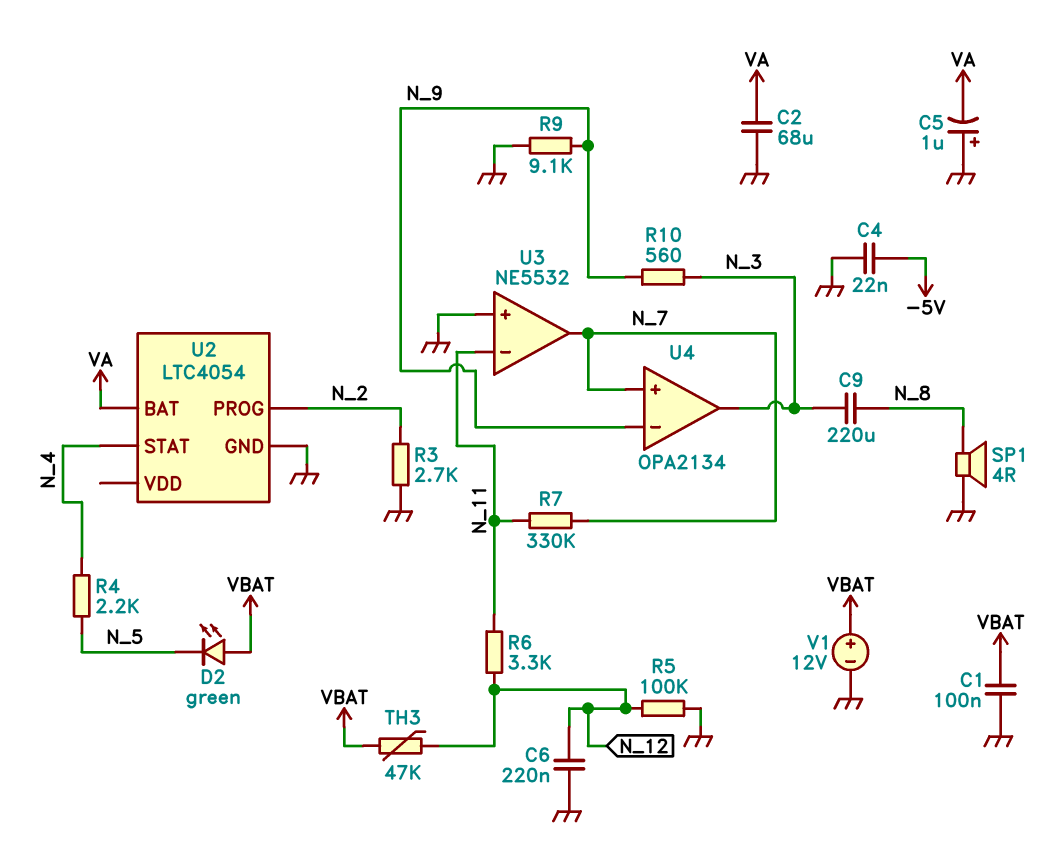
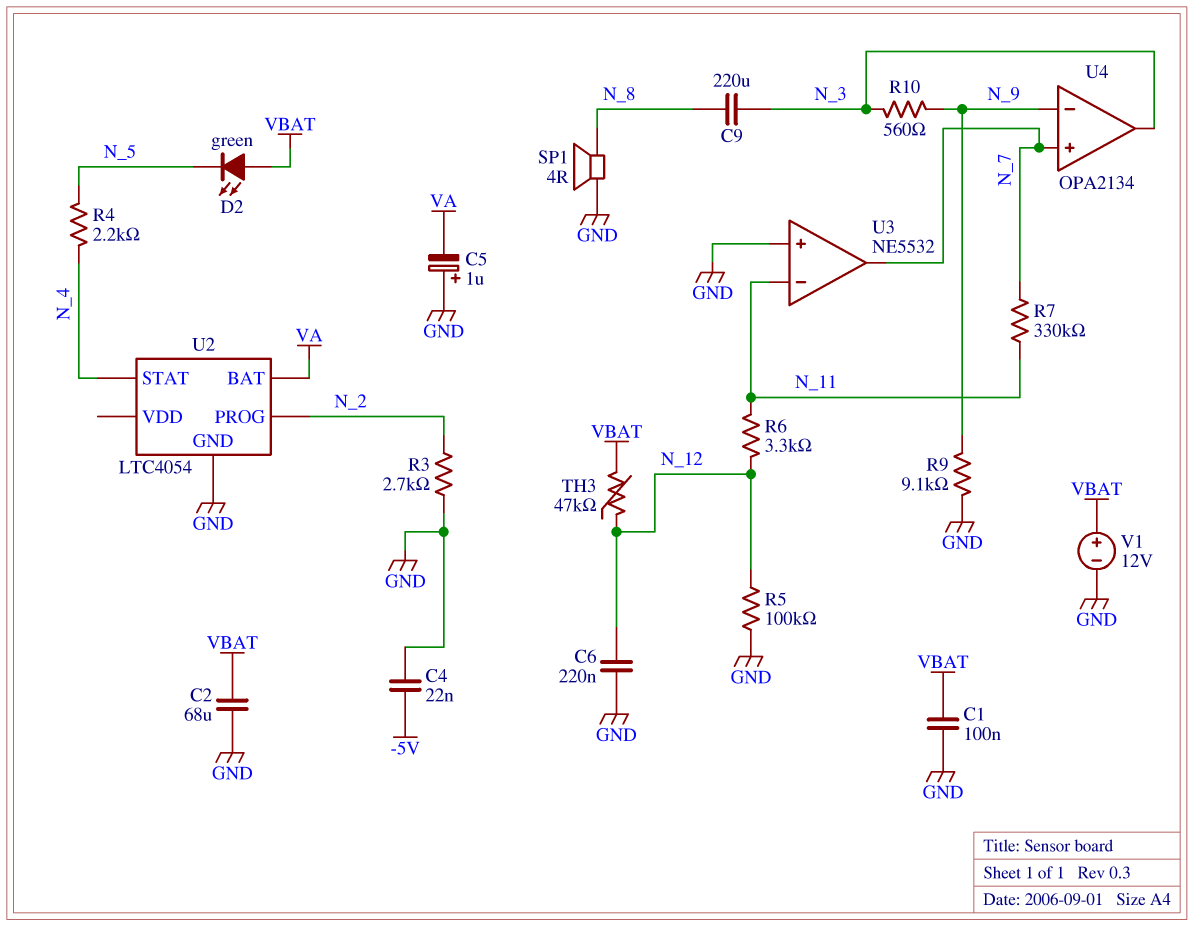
C2: 68uF (GND, VA) -> 68uF (GND, VBAT)

